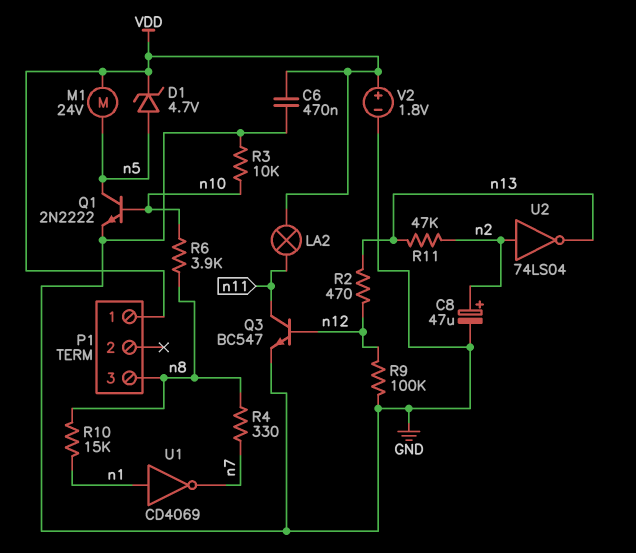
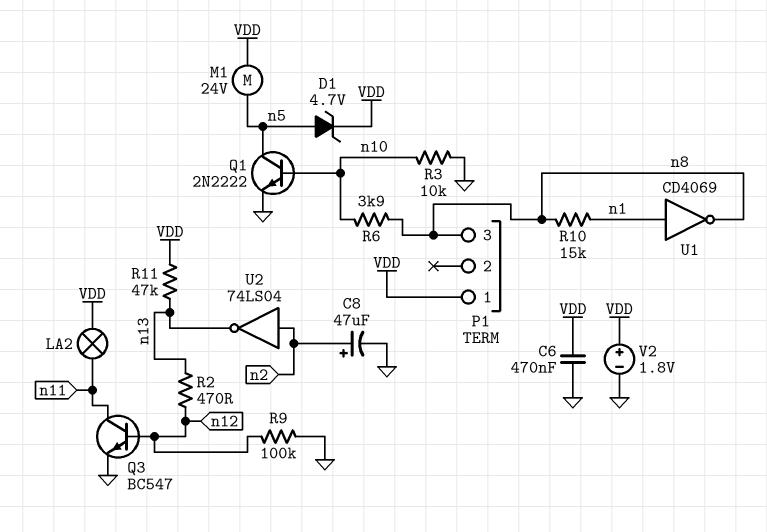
R4: 330 (n7, n8) -> none
R11: 47k (n2, n13) -> 47k (VDD, n13)
U1: NOT CD4069 (in n1, out n7) -> NOT CD4069 (in n1, out n8)

